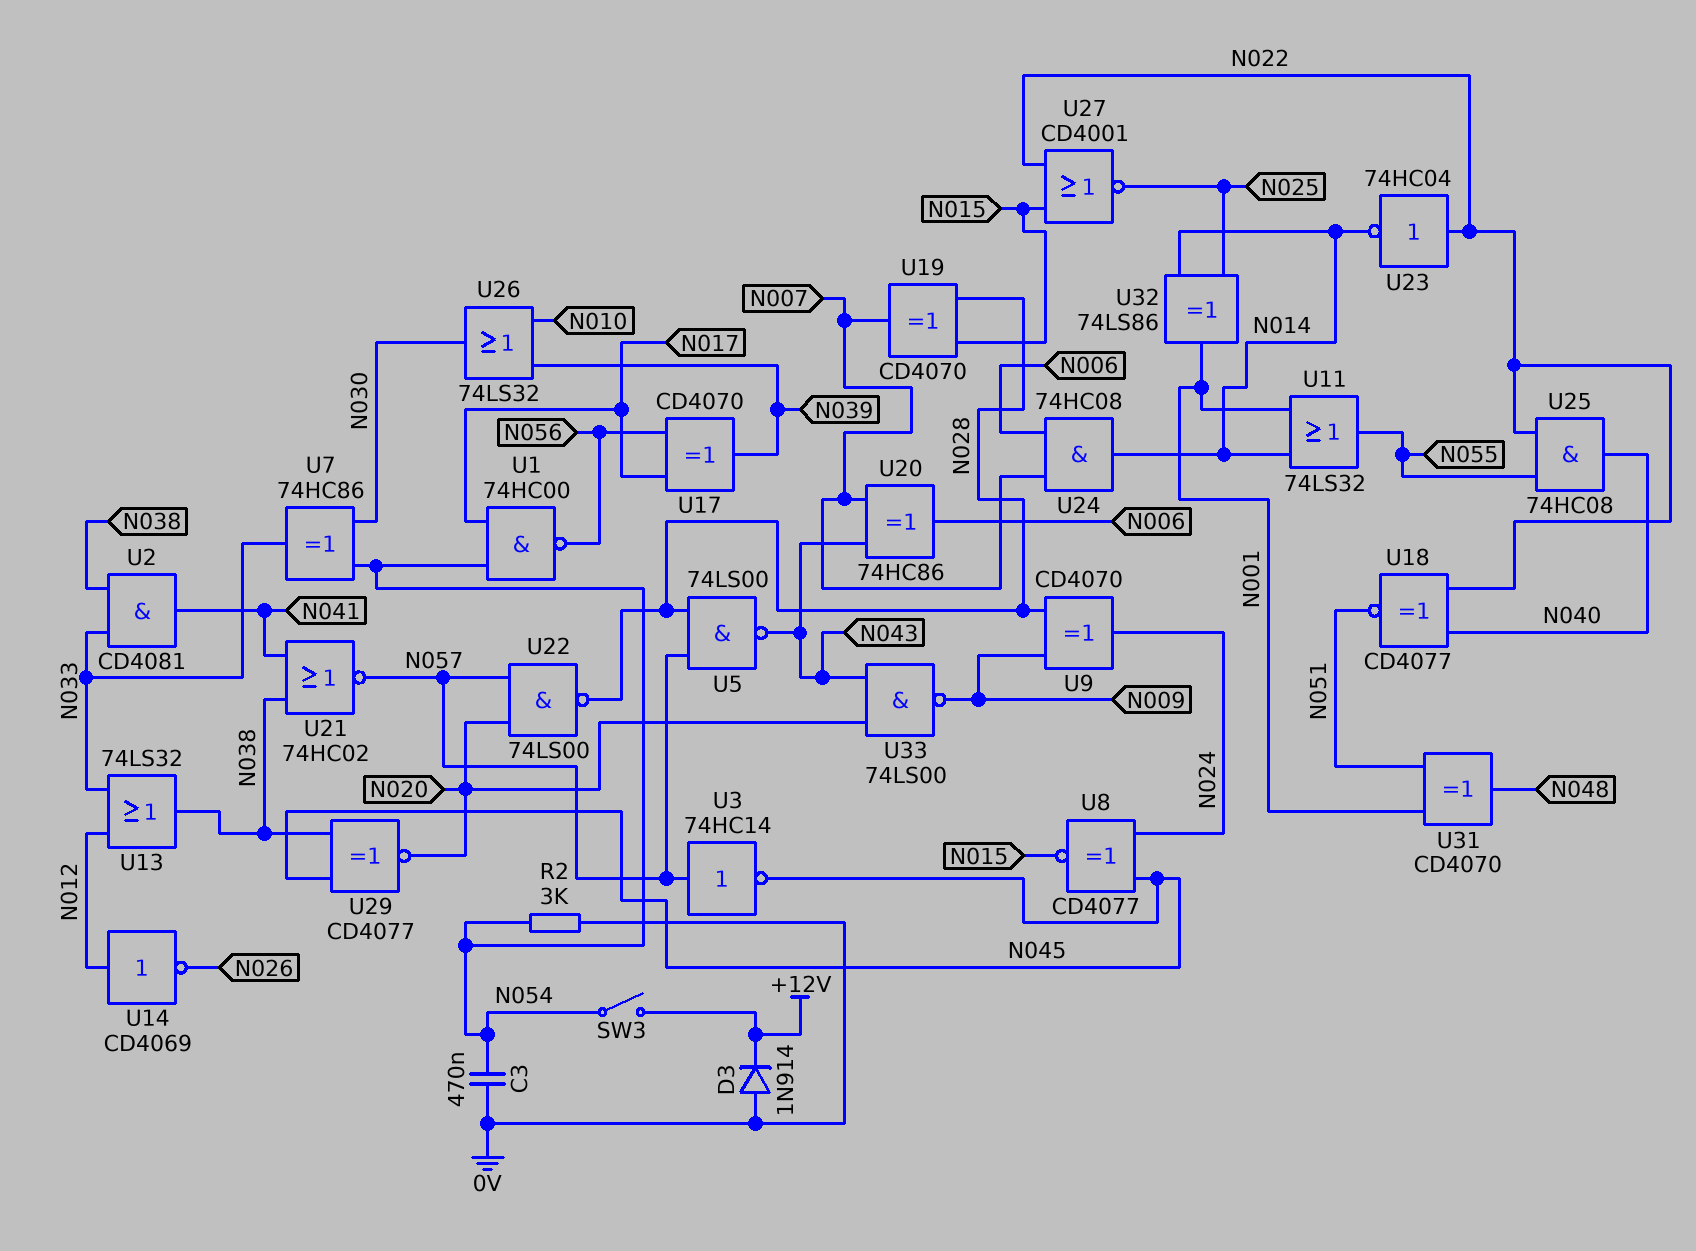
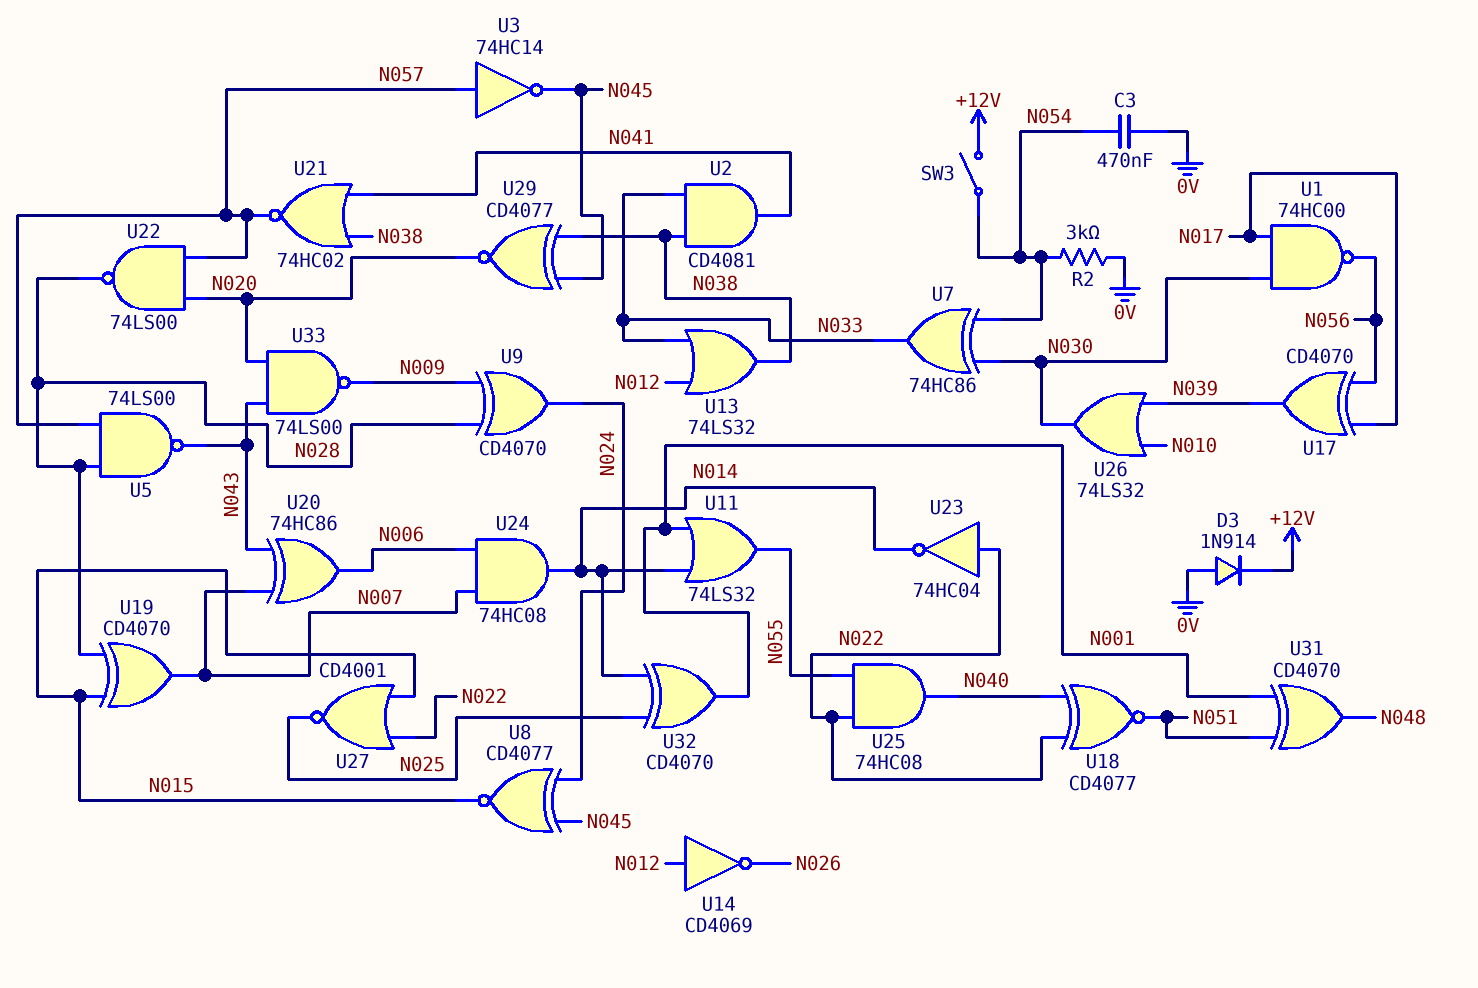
U1: NAND 74HC00 (in N017, in N054, out N056) -> NAND 74HC00 (in N017, in N030, out N056)
U32: XOR 74LS86 (in N014, in N025, out N001) -> XOR CD4070 (in N014, in N025, out N001)

